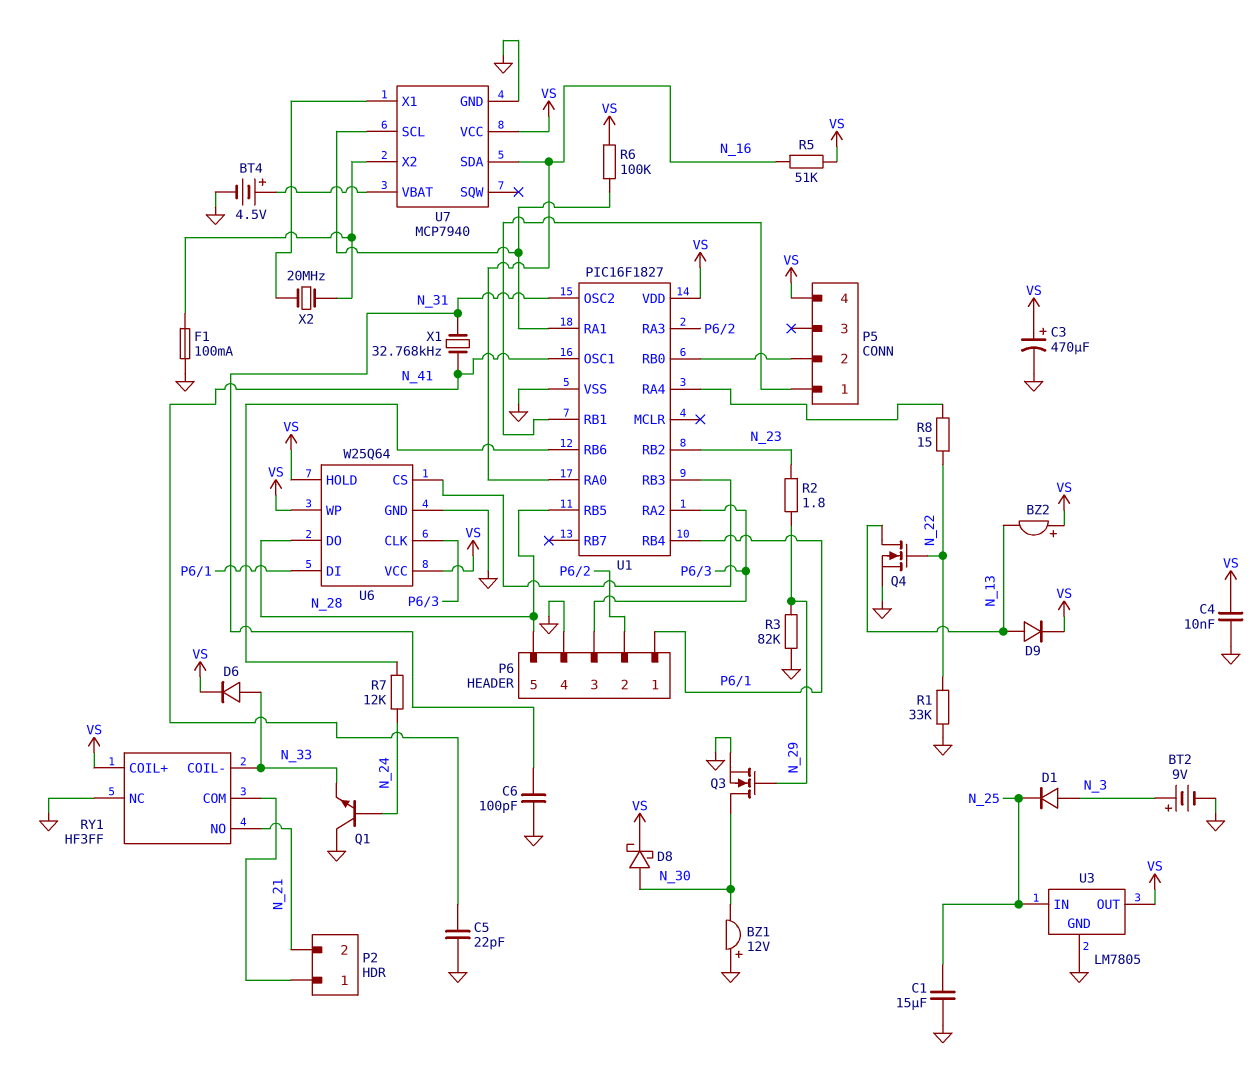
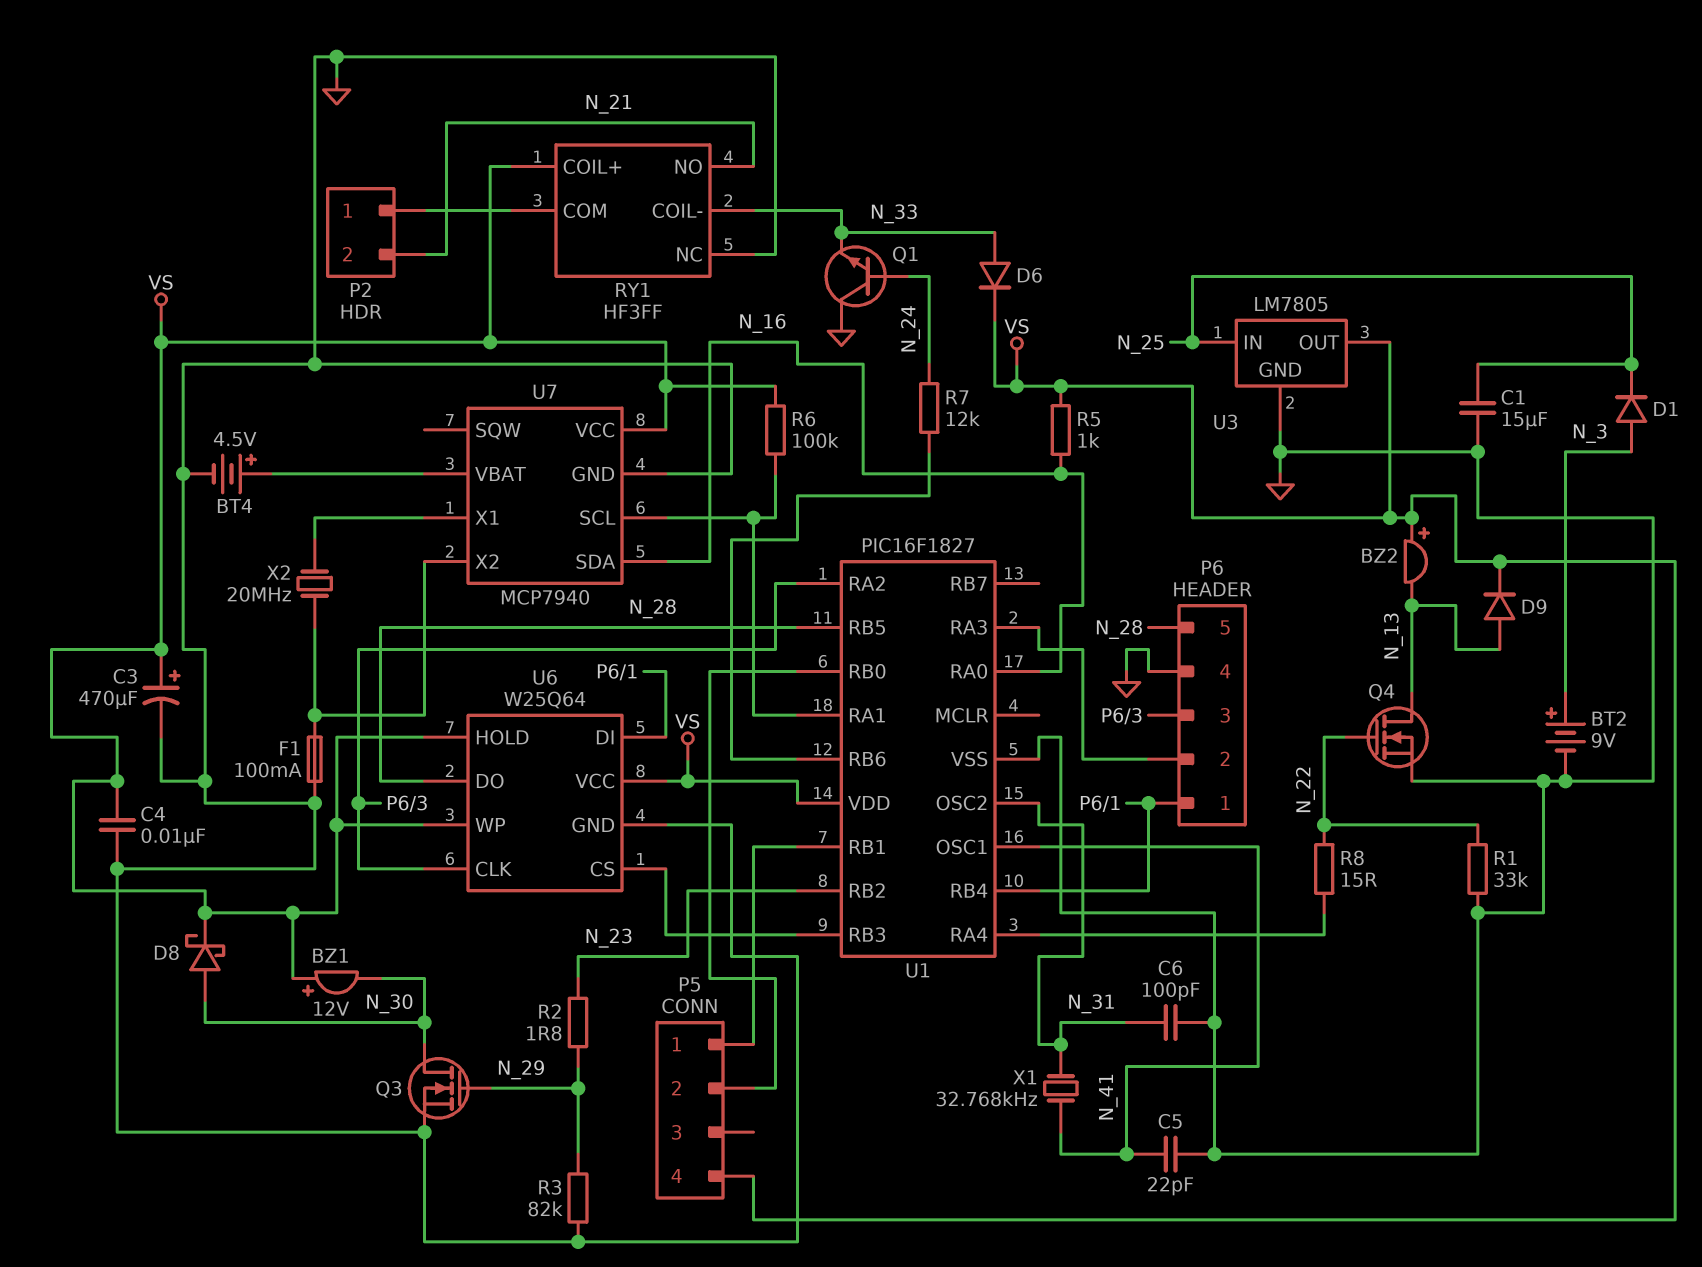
BZ1: buzzer 12V (plus GND, minus N_30) -> buzzer 12V (plus VS, minus N_30)
R5: 51k (N_16, VS) -> 1k (N_16, VS)

